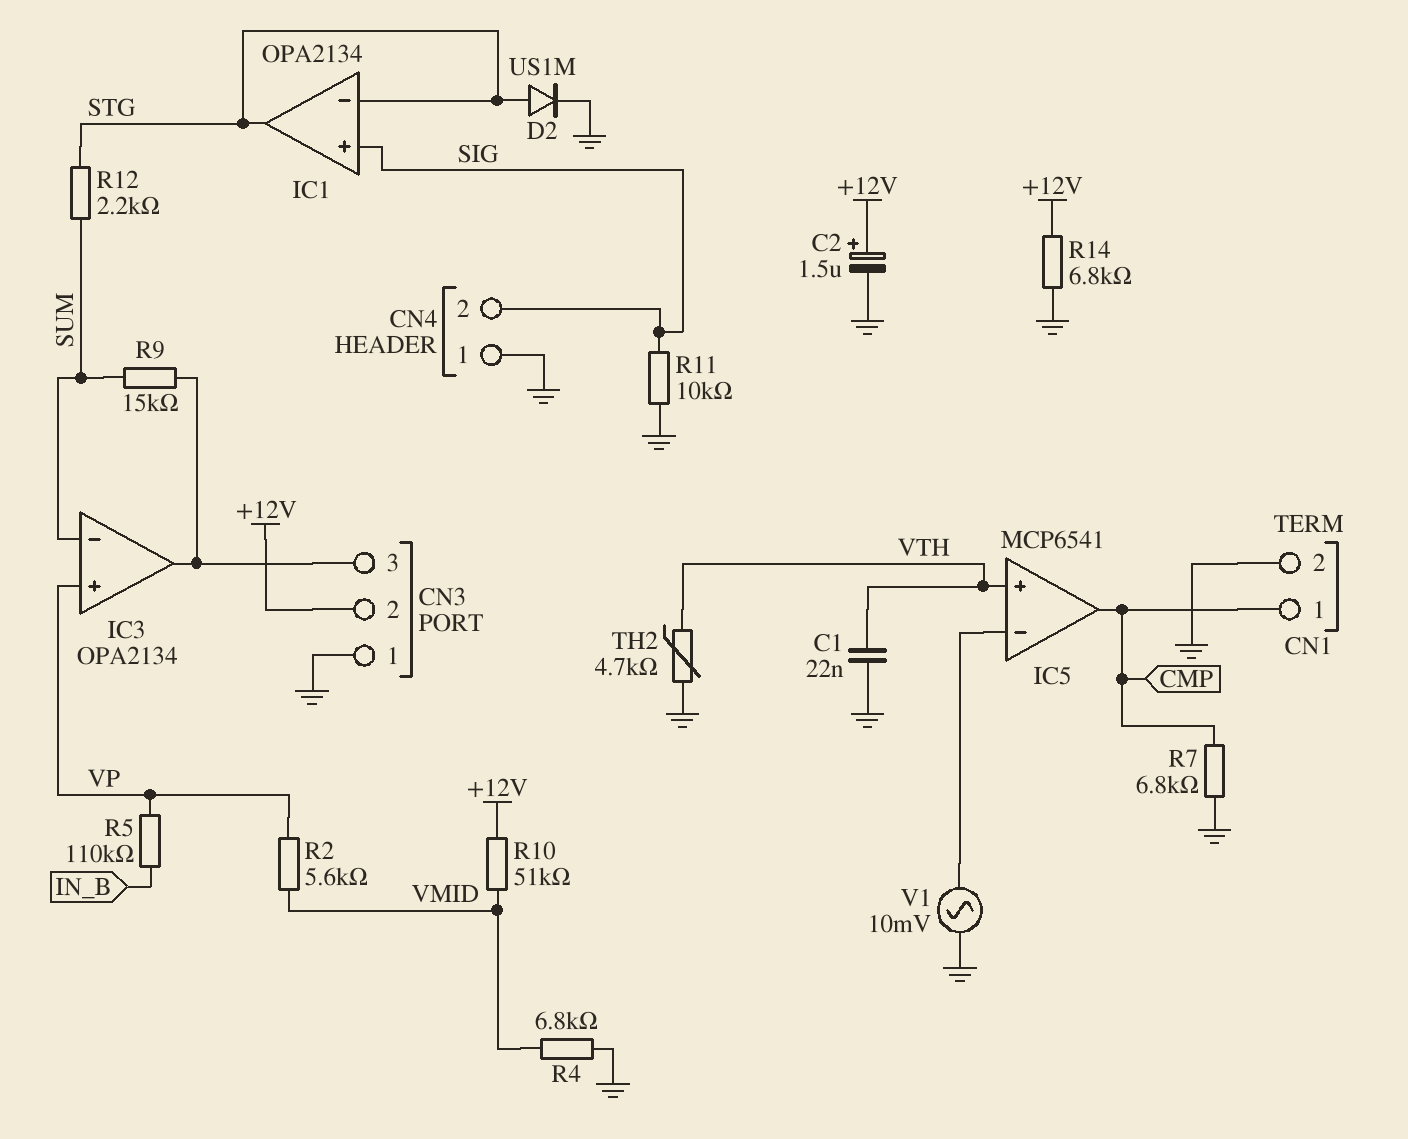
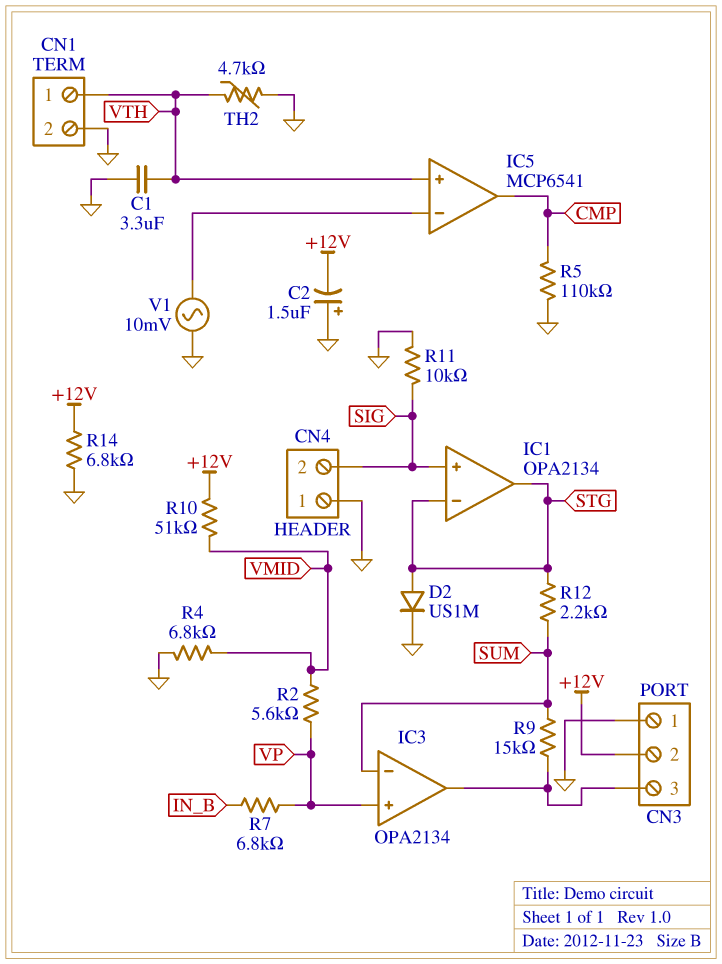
C1: 22nF (GND, VTH) -> 3.3uF (GND, VTH)
C2: 1.5uF (plus +12V, minus GND) -> 1.5uF (plus GND, minus +12V)
CN1 pin 1: CMP -> VTH
R5: 110k (IN_B, VP) -> 110k (CMP, GND)
R7: 6.8k (CMP, GND) -> 6.8k (IN_B, VP)

